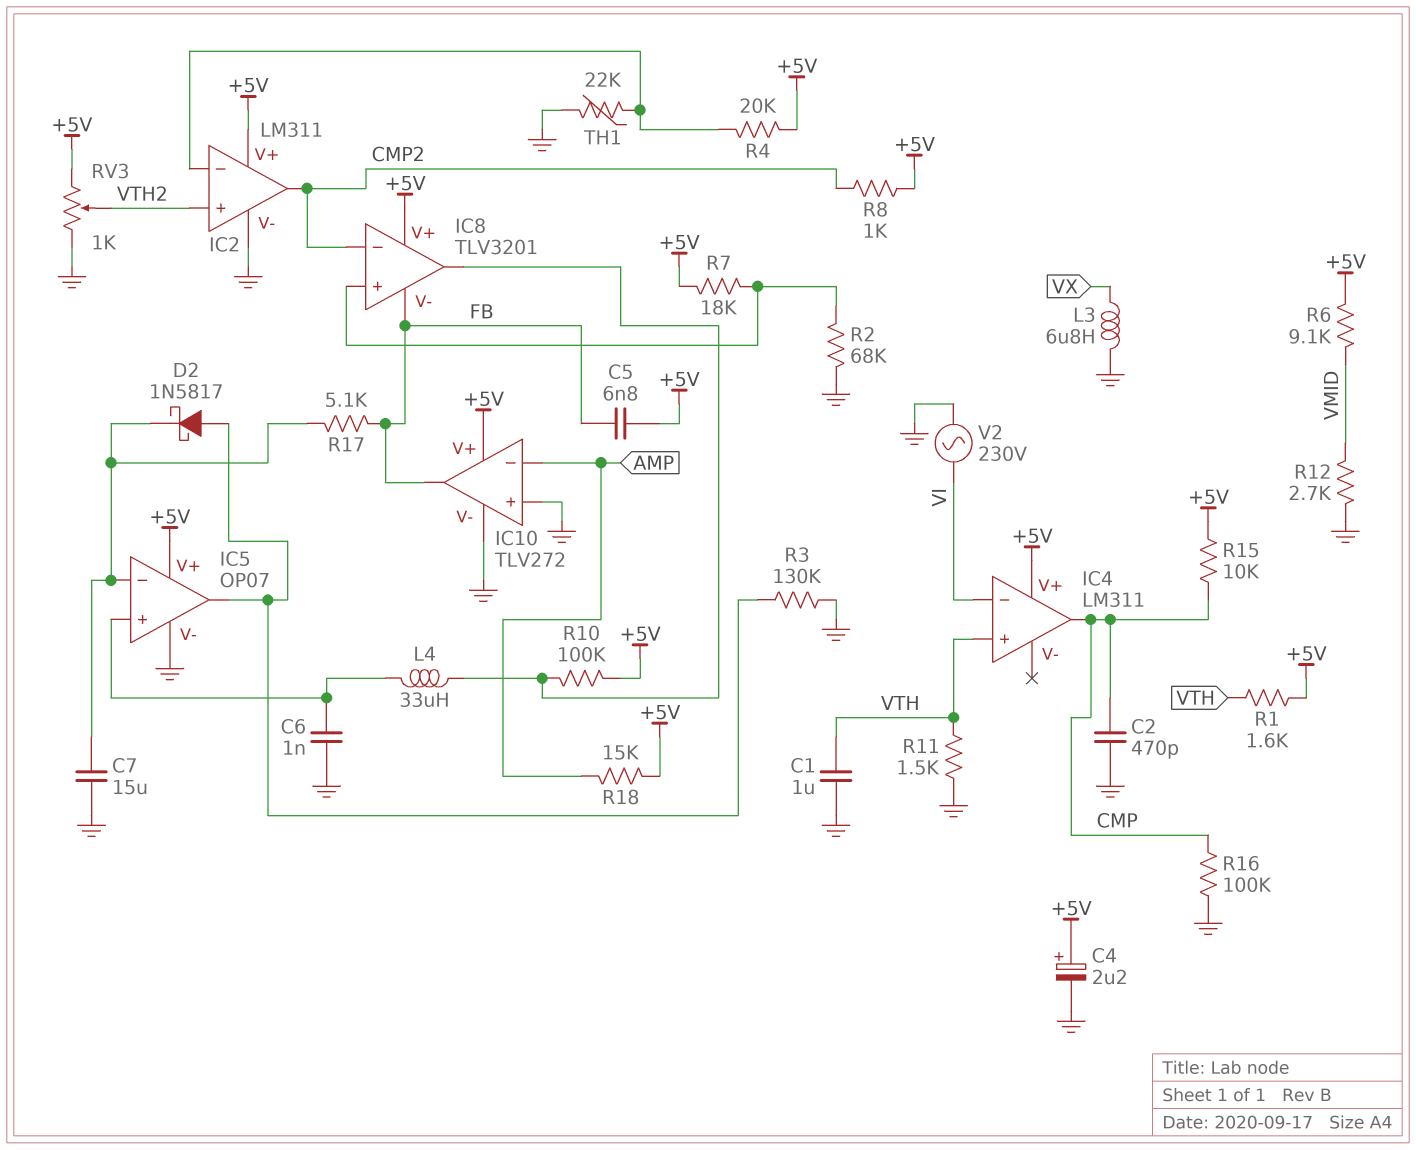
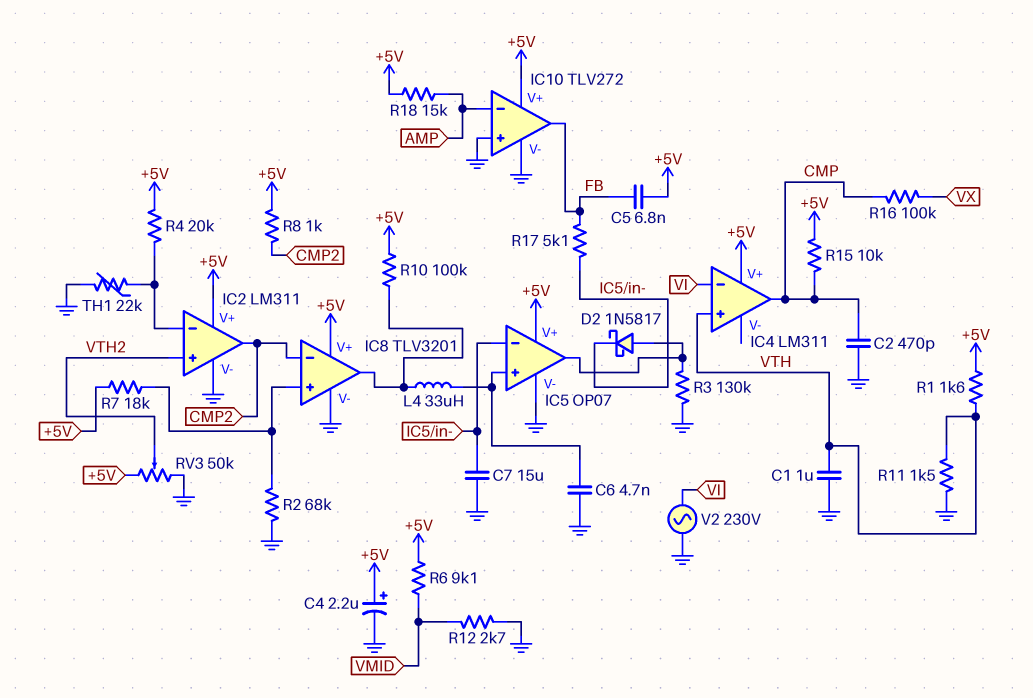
C6: 1nF (GND, IC5/in+) -> 4.7nF (GND, IC5/in+)
IC8 pin V-: FB -> GND
L3: 6.8uH (GND, VX) -> none
R16: 100k (CMP, GND) -> 100k (CMP, VX)
RV3: 1k (+5V, GND, wiper VTH2) -> 50k (+5V, GND, wiper VTH2)

